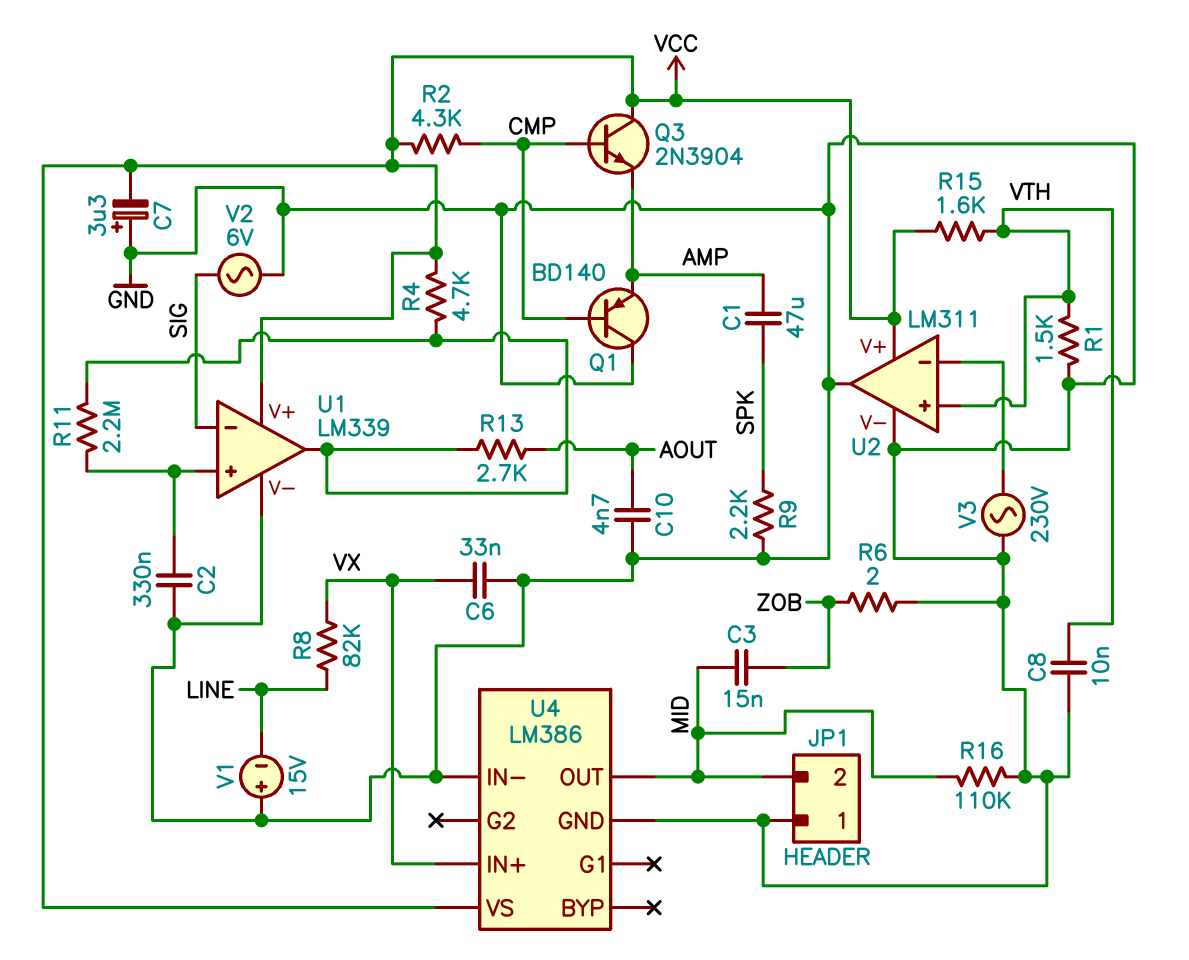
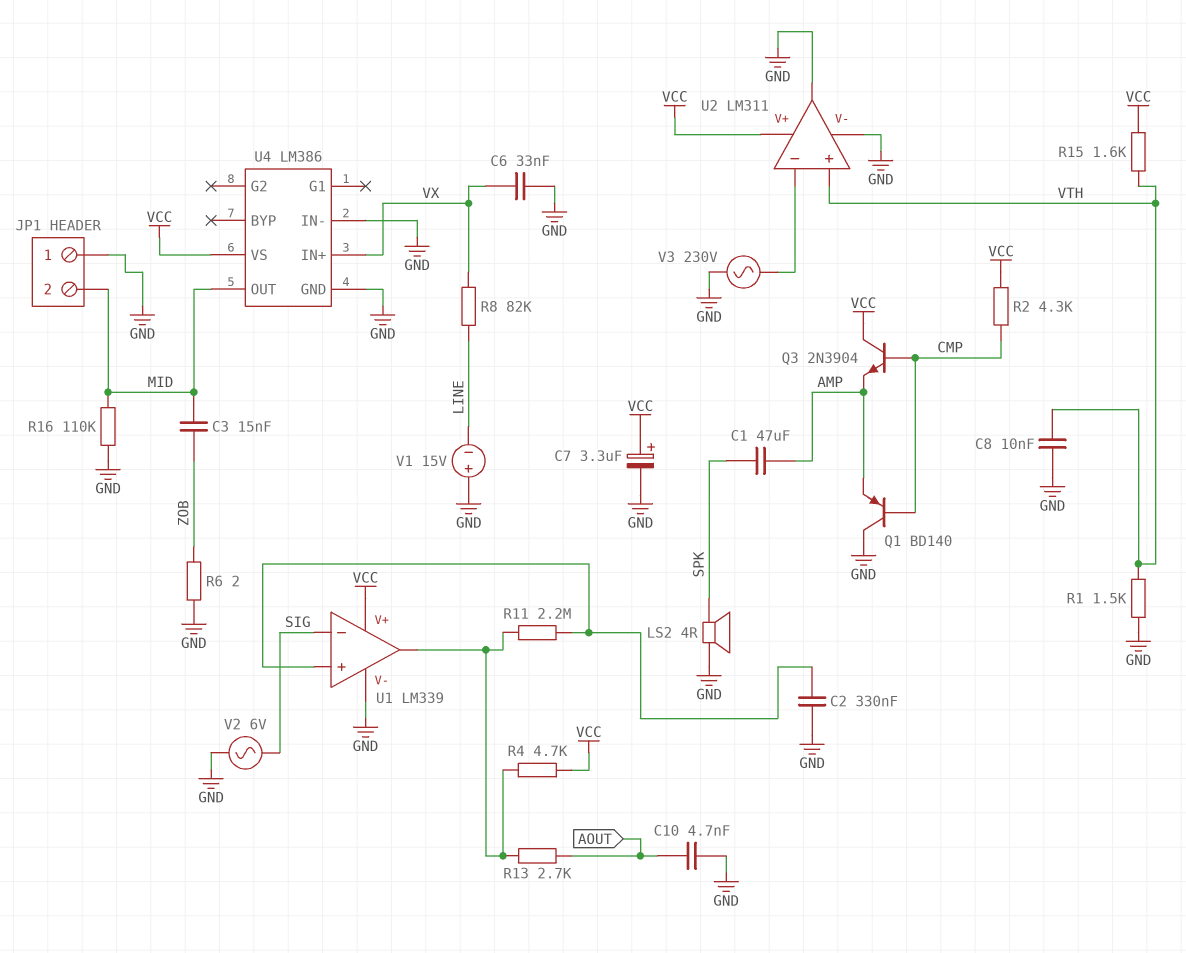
C7: 3.3uF (plus GND, minus VCC) -> 3.3uF (plus VCC, minus GND)
LS2: none -> speaker 4R (GND, SPK)
R9: 2.2k (GND, SPK) -> none

